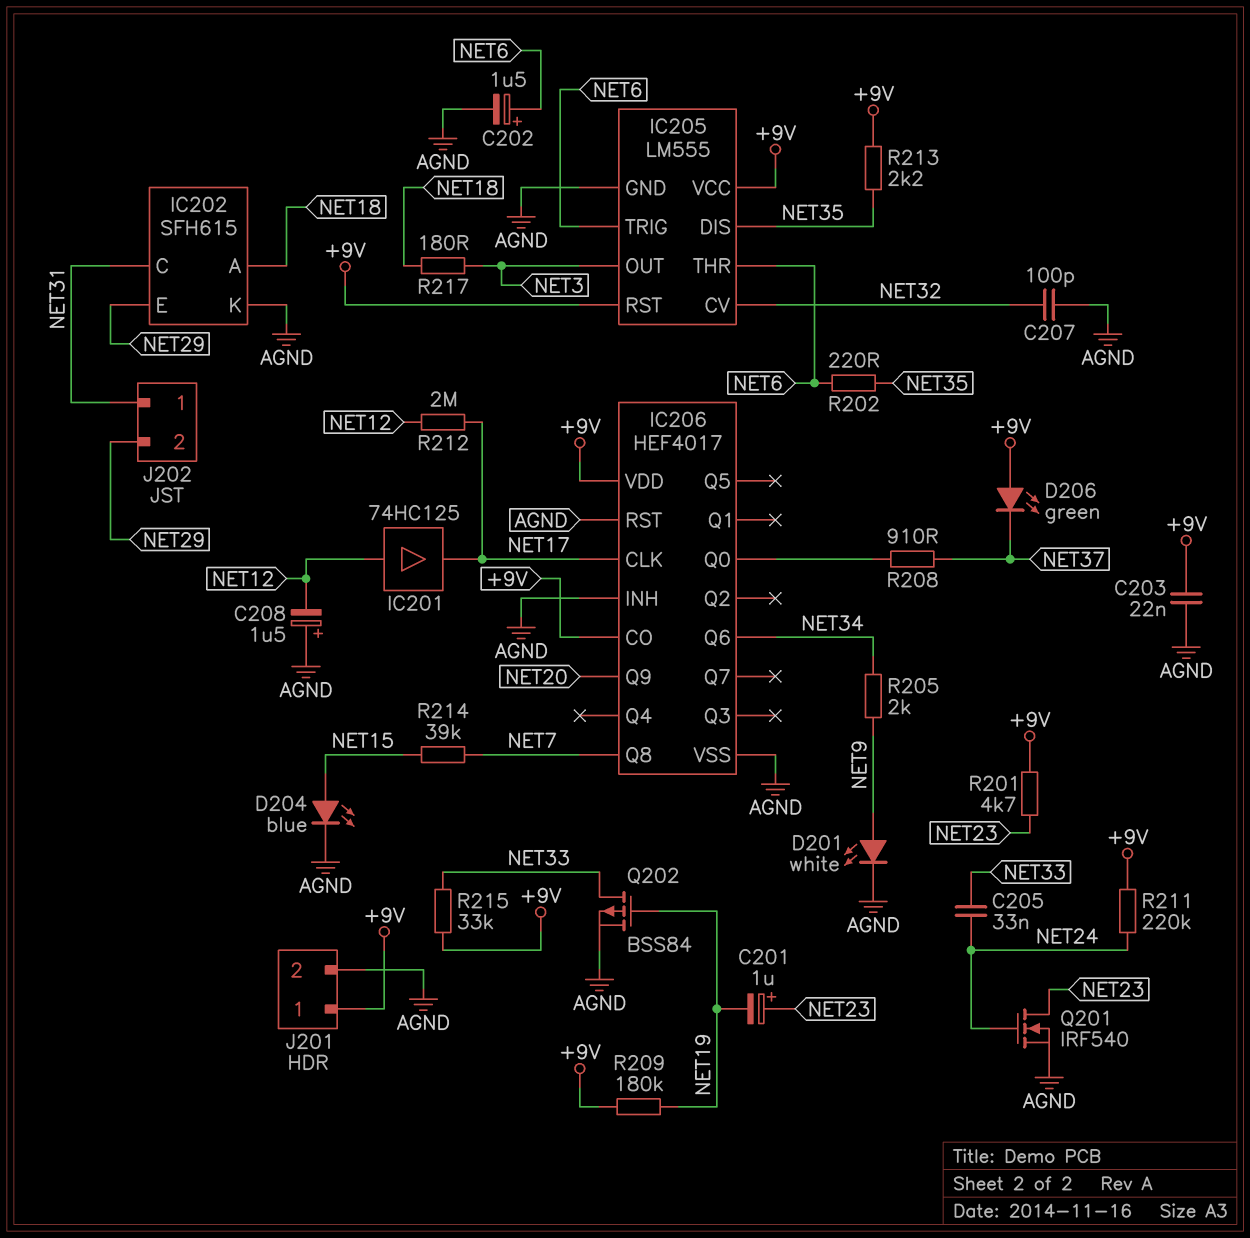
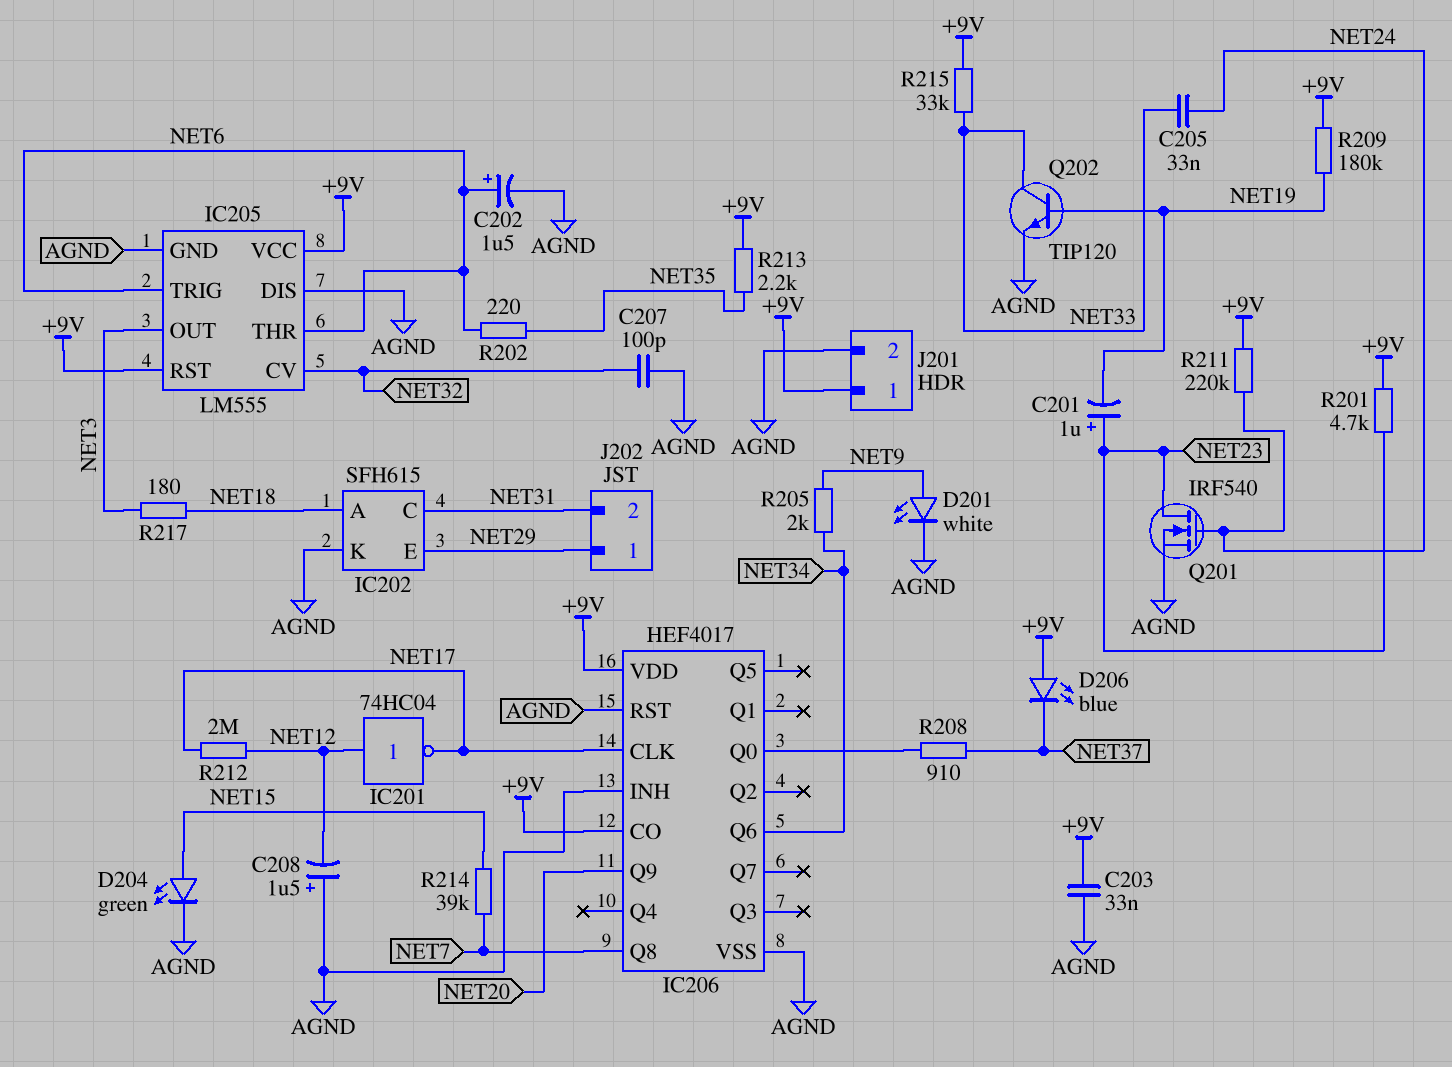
C203: 22nF (+9V, AGND) -> 33nF (+9V, AGND)
D204: LED blue (A NET15, K AGND) -> LED green (A NET15, K AGND)
D206: LED green (A +9V, K NET37) -> LED blue (A +9V, K NET37)
IC201: buffer 74HC125 (in NET12, out NET17) -> NOT 74HC04 (in NET12, out NET17)
IC205 pin DIS: NET35 -> AGND
J202 pin 1: NET31 -> NET29
J202 pin 2: NET29 -> NET31
Q202: PMOS BSS84 (G NET19, D NET33, S AGND) -> NPN TIP120 (B NET19, C NET33, E AGND)

